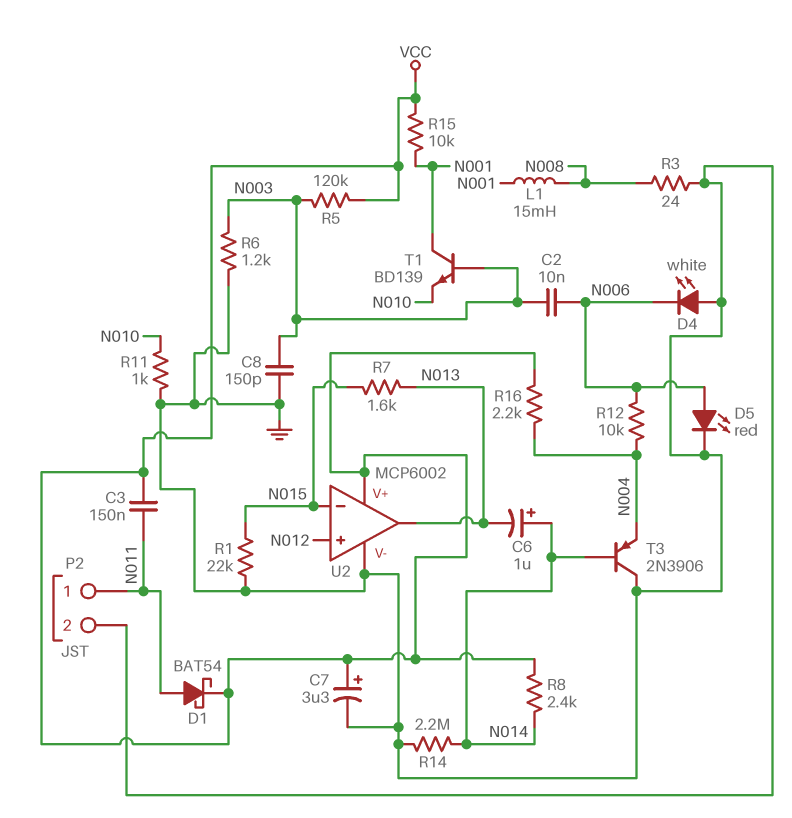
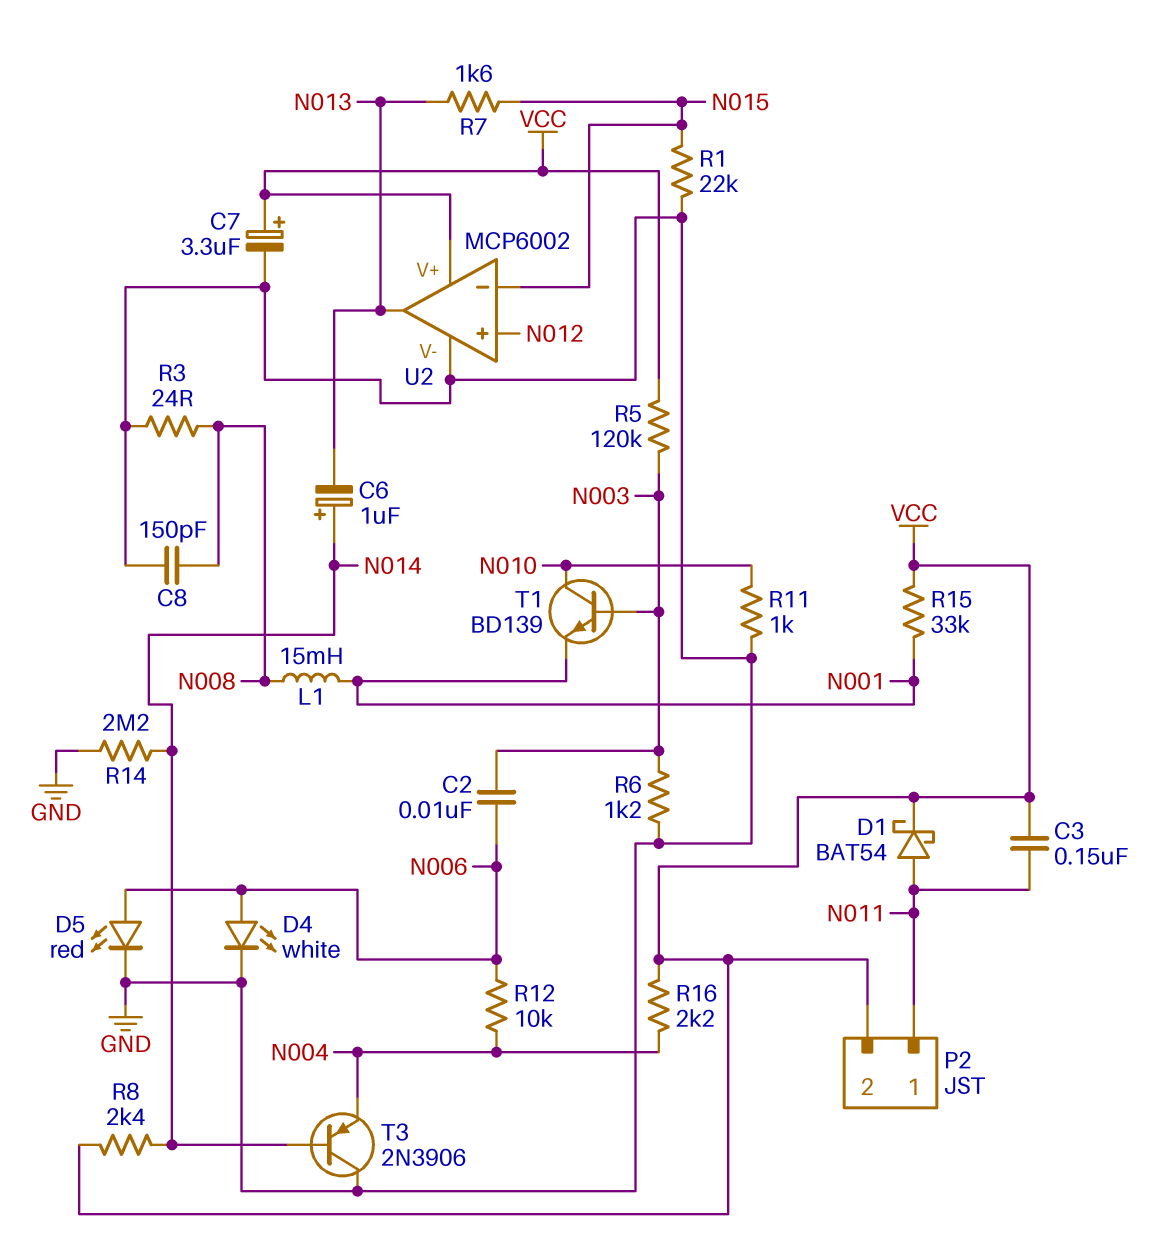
C8: 150pF (GND, N003) -> 150pF (GND, N008)
D4: LED white (A GND, K N006) -> LED white (A N006, K GND)
P2 pin 2: GND -> VCC
R15: 10k (N001, VCC) -> 33k (N001, VCC)
T1: NPN BD139 (B N003, C N001, E N010) -> NPN BD139 (B N003, C N010, E N001)

